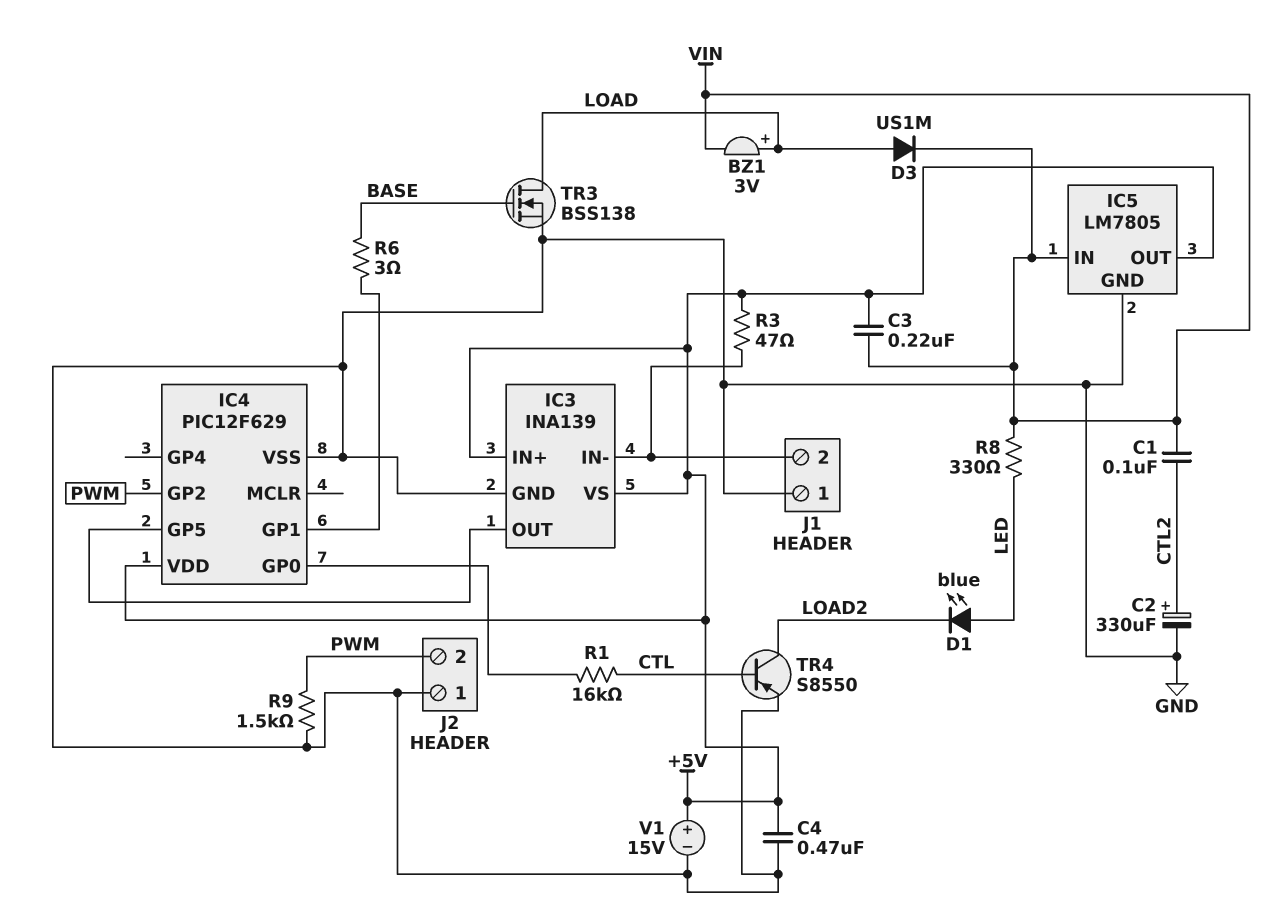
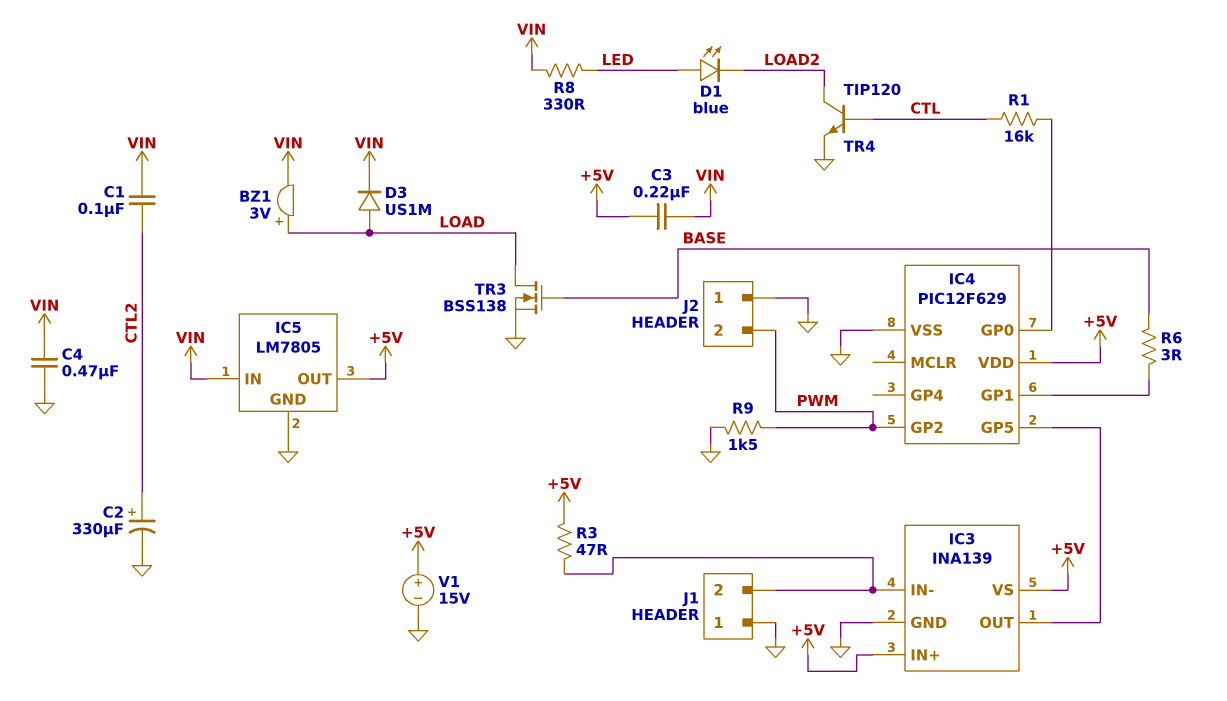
C4: 470nF (+5V, GND) -> 470nF (GND, VIN)
TR4: PNP S8550 (B CTL, C LOAD2, E GND) -> NPN TIP120 (B CTL, C LOAD2, E GND)

